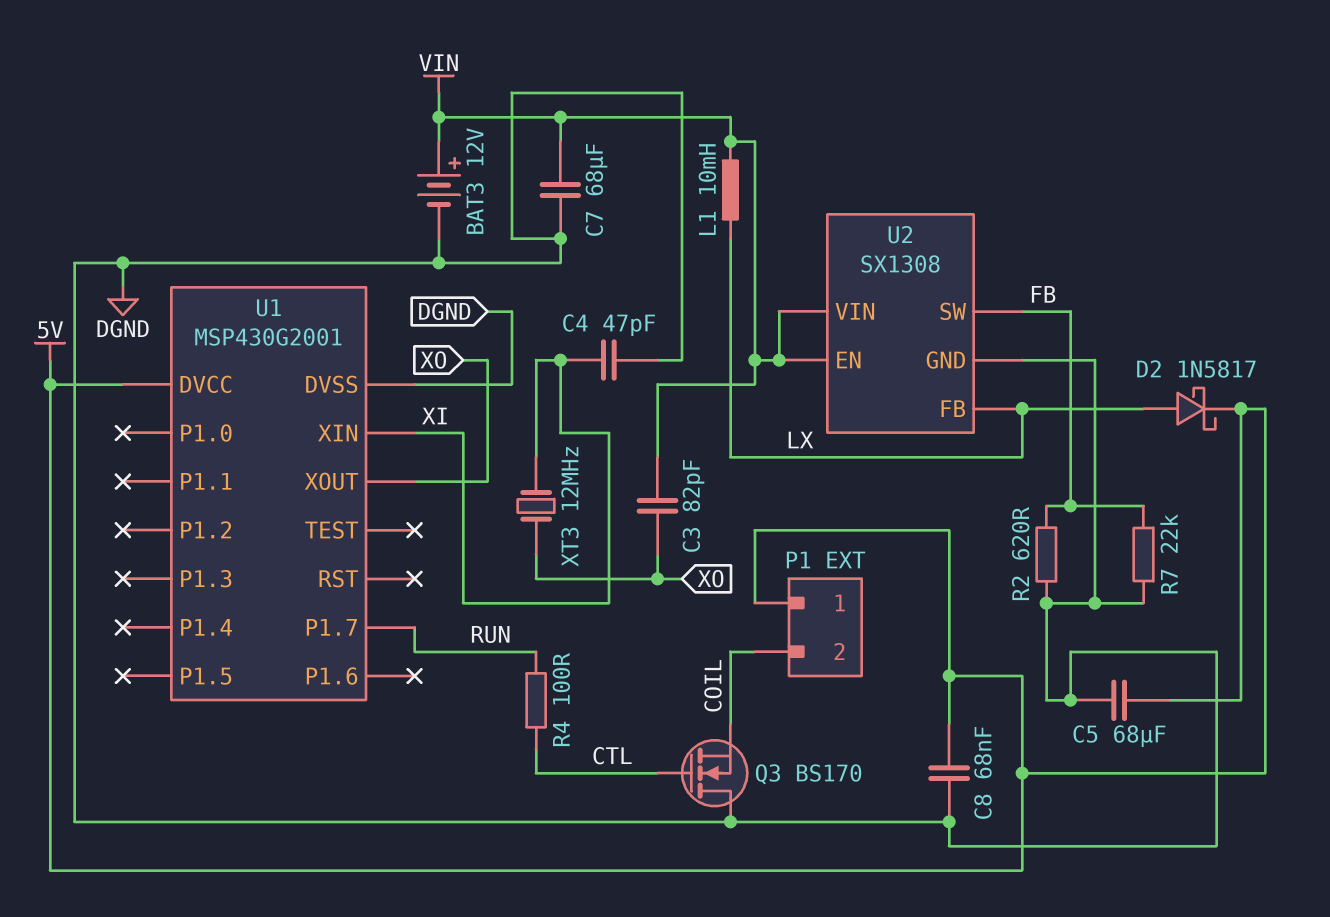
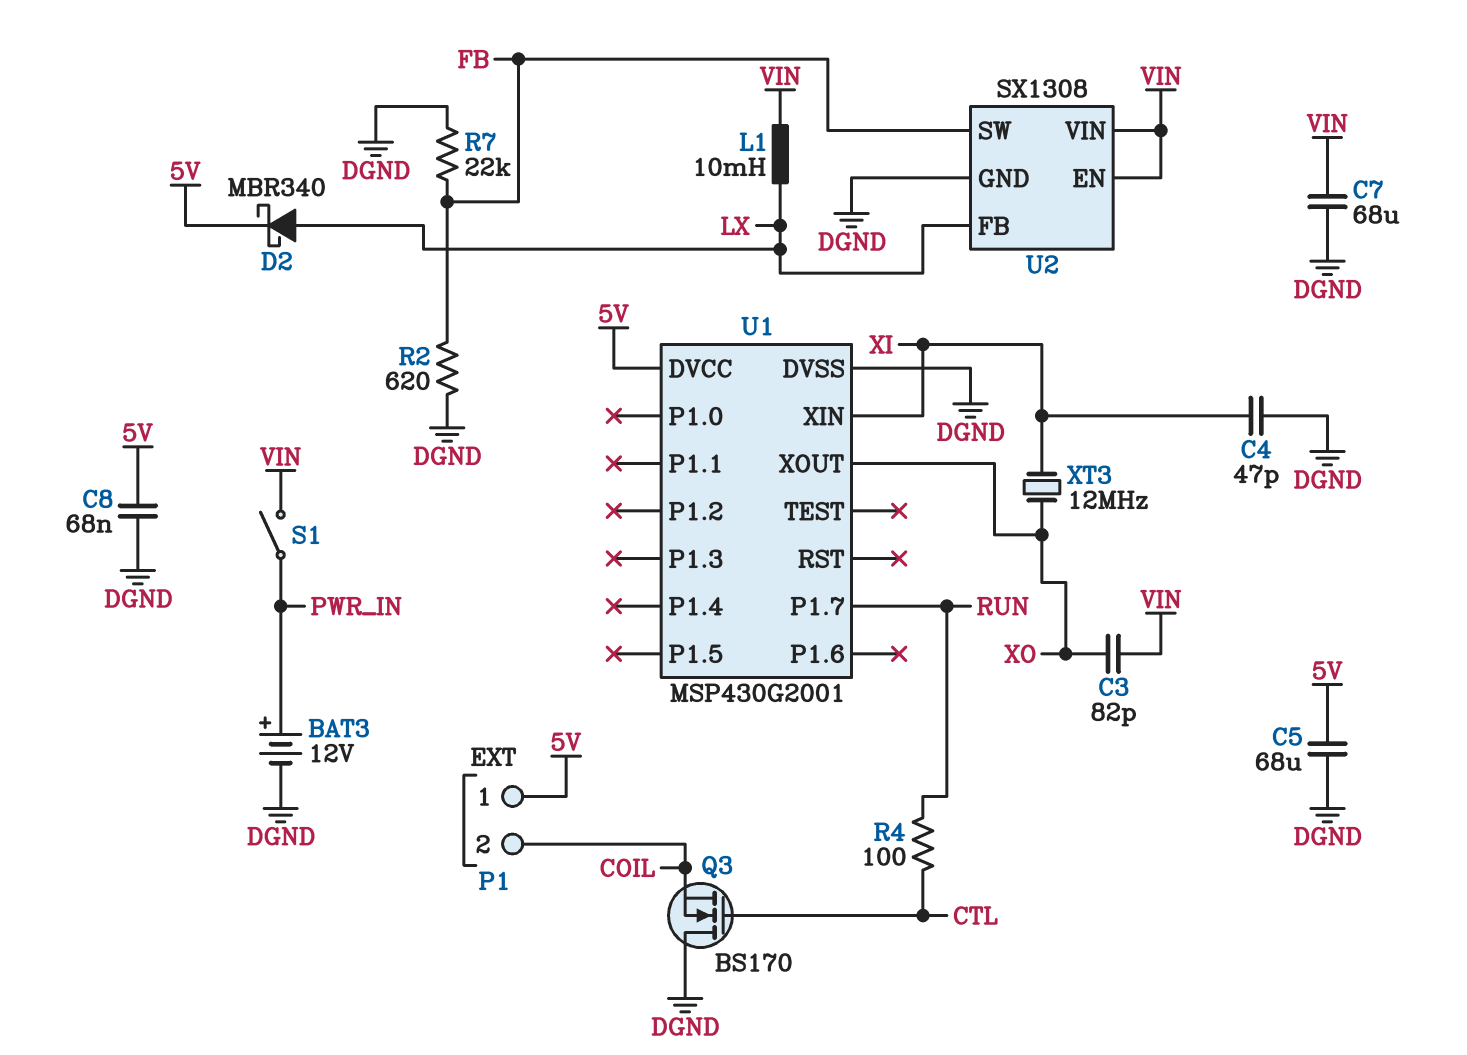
BAT3: 12V (plus VIN, minus DGND) -> 12V (plus PWR_IN, minus DGND)
D2: schottky 1N5817 (A LX, K 5V) -> schottky MBR340 (A LX, K 5V)
S1: none -> switch (PWR_IN, VIN)

